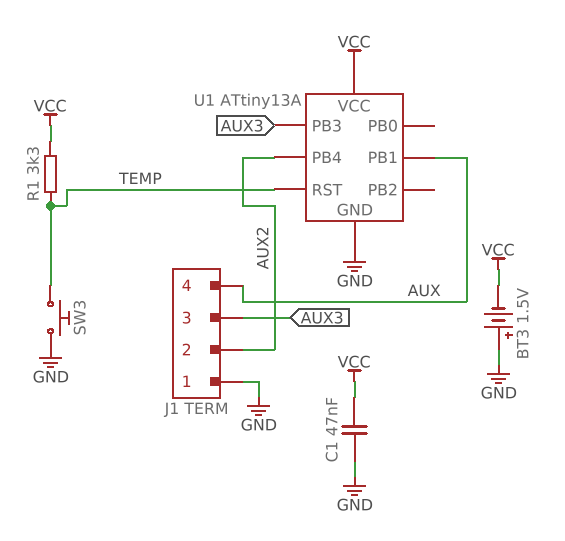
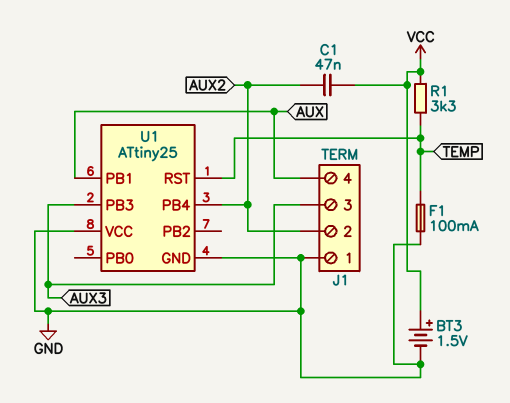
BT3: 1.5V (plus GND, minus VCC) -> 1.5V (plus VCC, minus GND)
C1: 47nF (GND, VCC) -> 47nF (AUX2, VCC)
F1: none -> 100mA (GND, TEMP)
SW3: button (GND, TEMP) -> none
U1: ATtiny13A -> ATtiny25
U1 pin VCC: VCC -> GND

